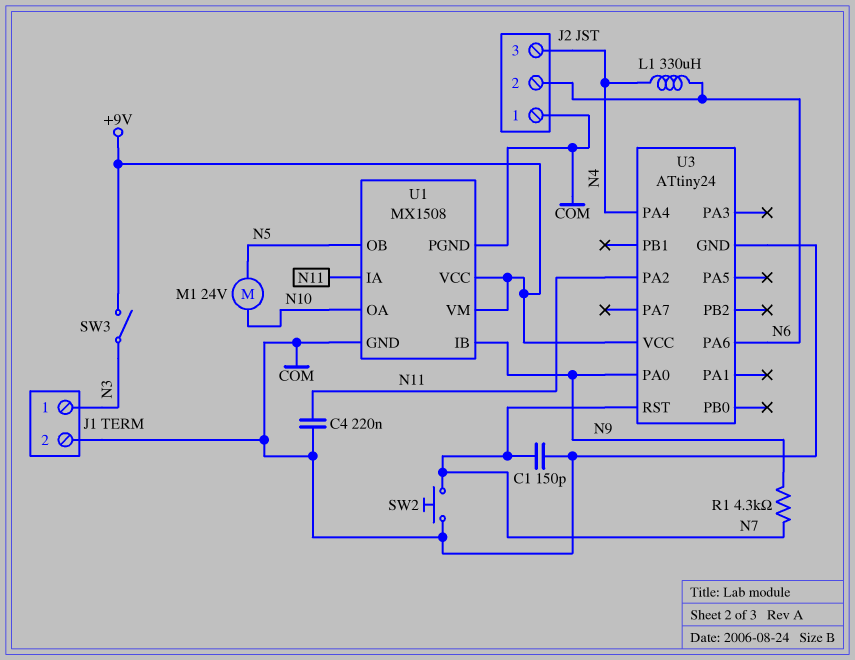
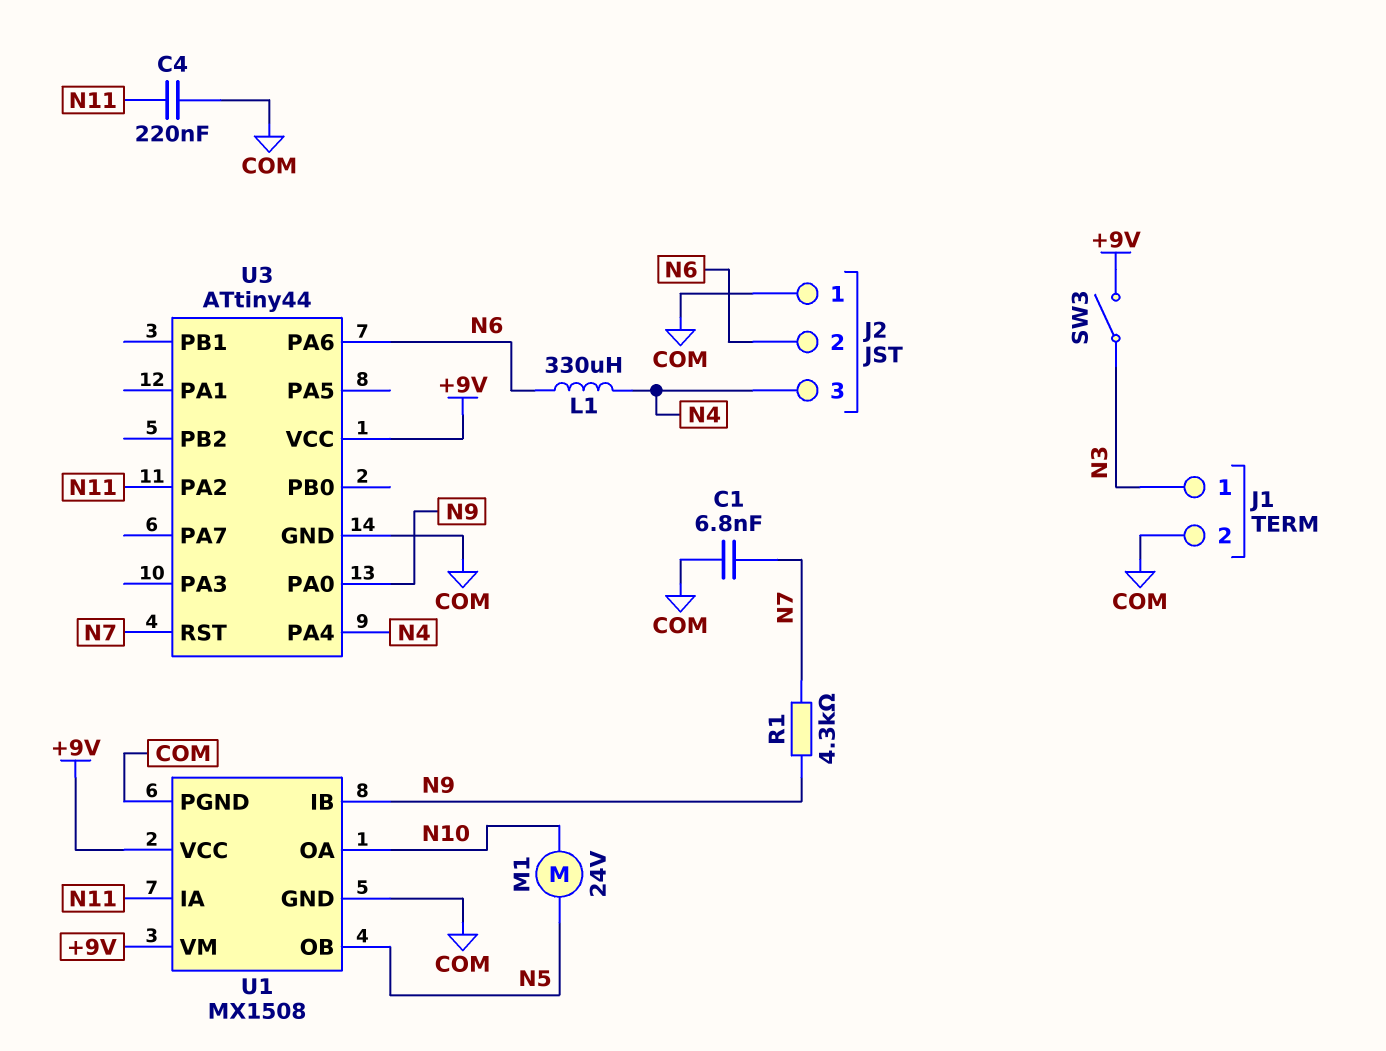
C1: 150pF (COM, N7) -> 6.8nF (COM, N7)
SW2: button (COM, N7) -> none
U3: ATtiny24 -> ATtiny44

